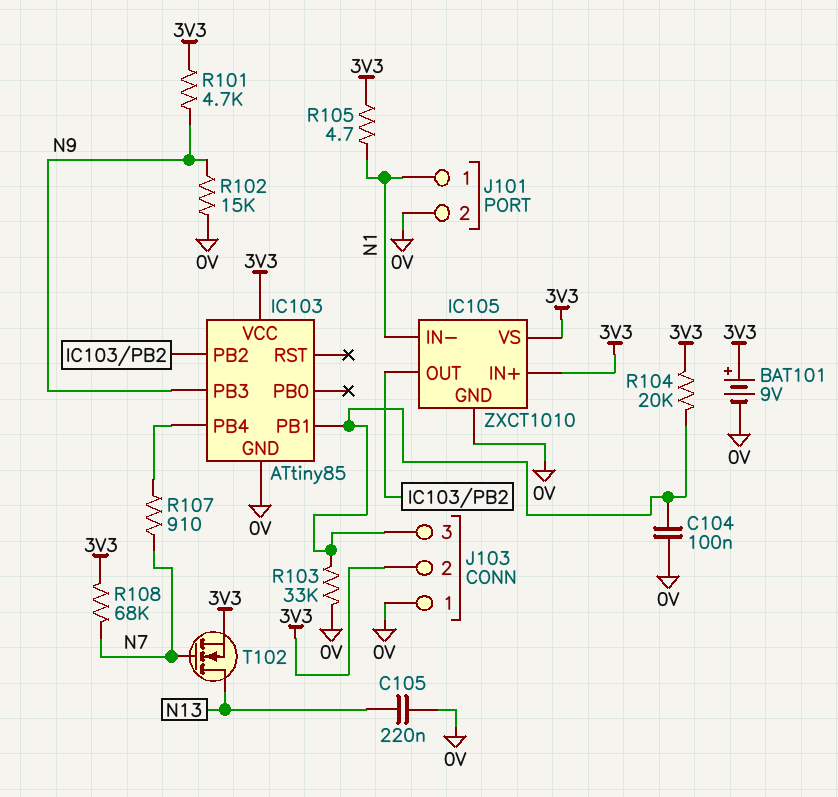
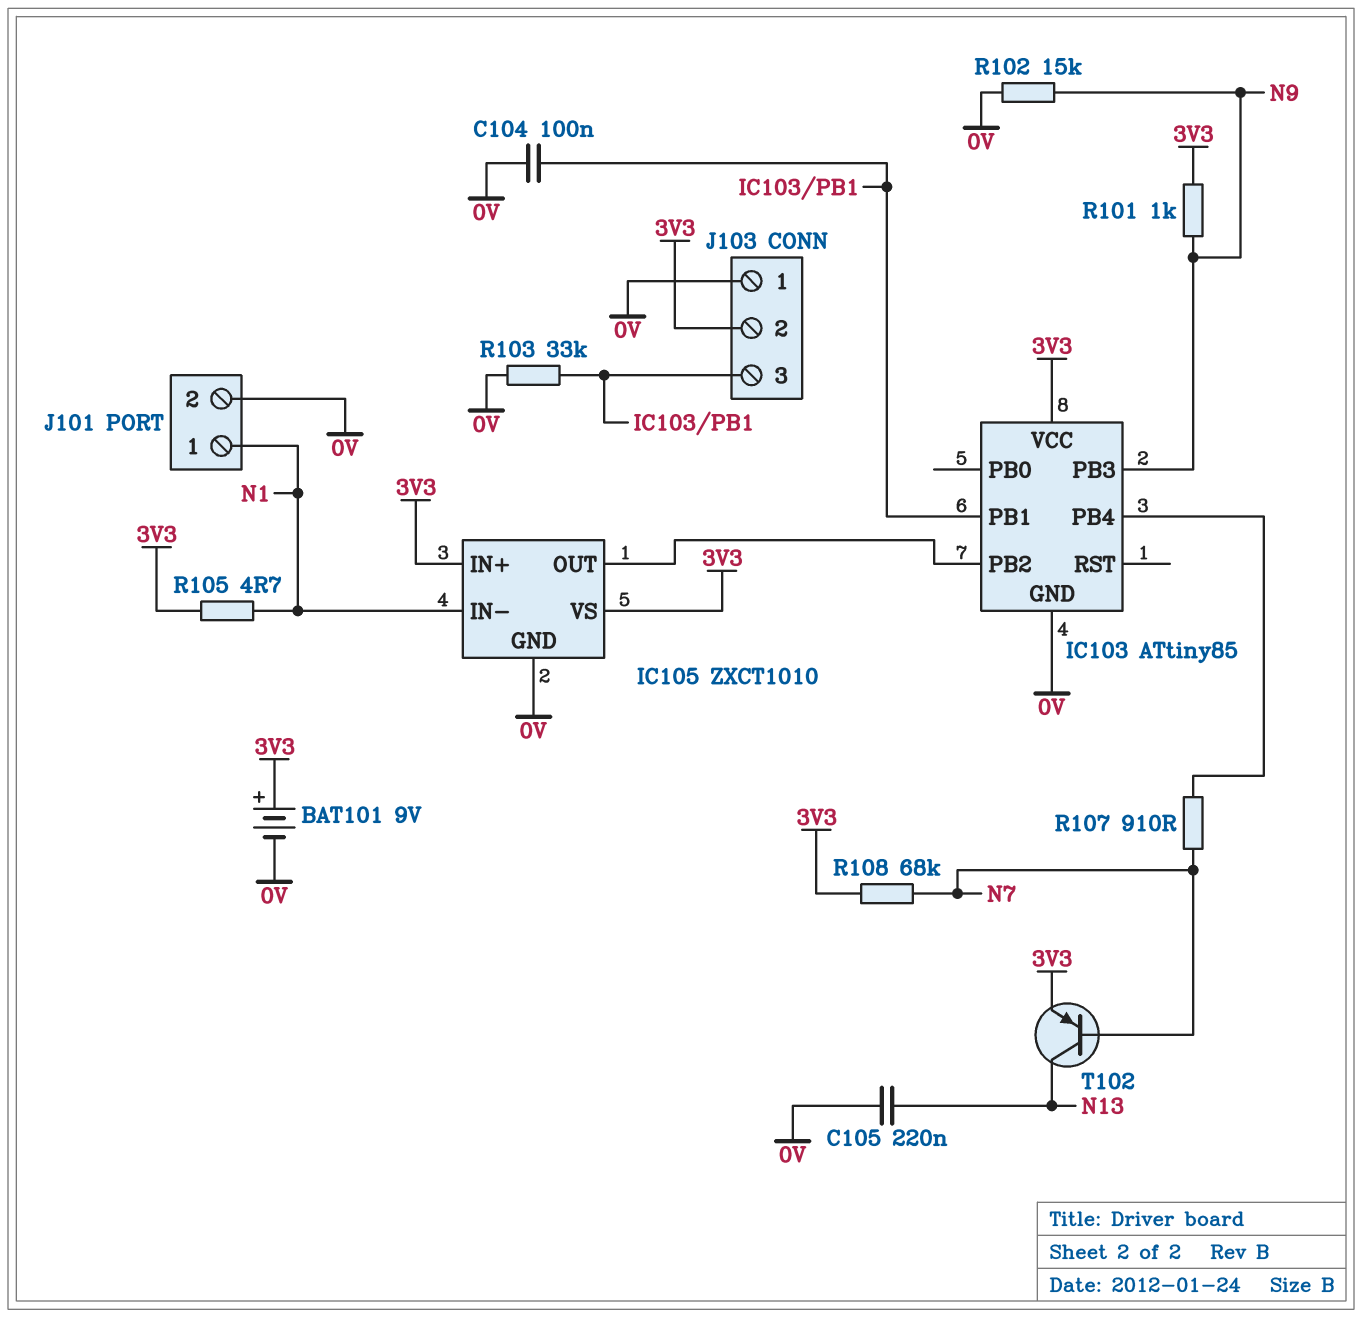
R101: 4.7k (3V3, N9) -> 1k (3V3, N9)
R104: 20k (3V3, IC103/PB1) -> none
T102: NMOS (G N7, D N13, S 3V3) -> PNP (B N7, C N13, E 3V3)

